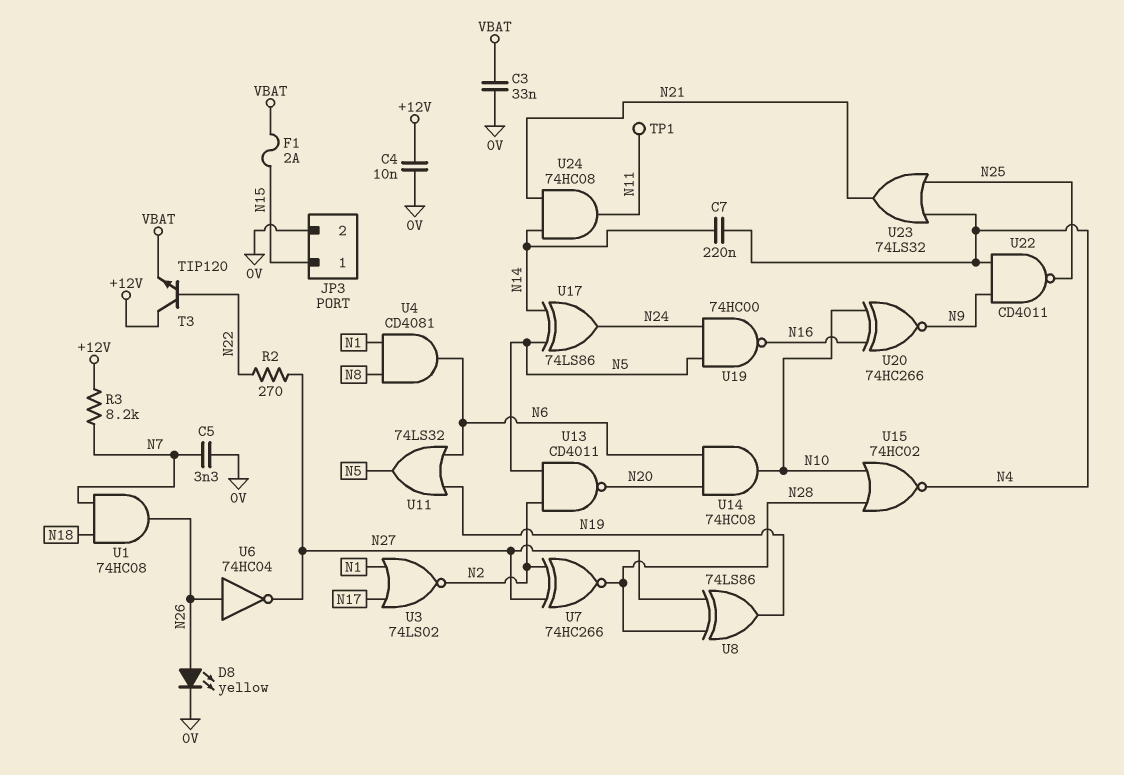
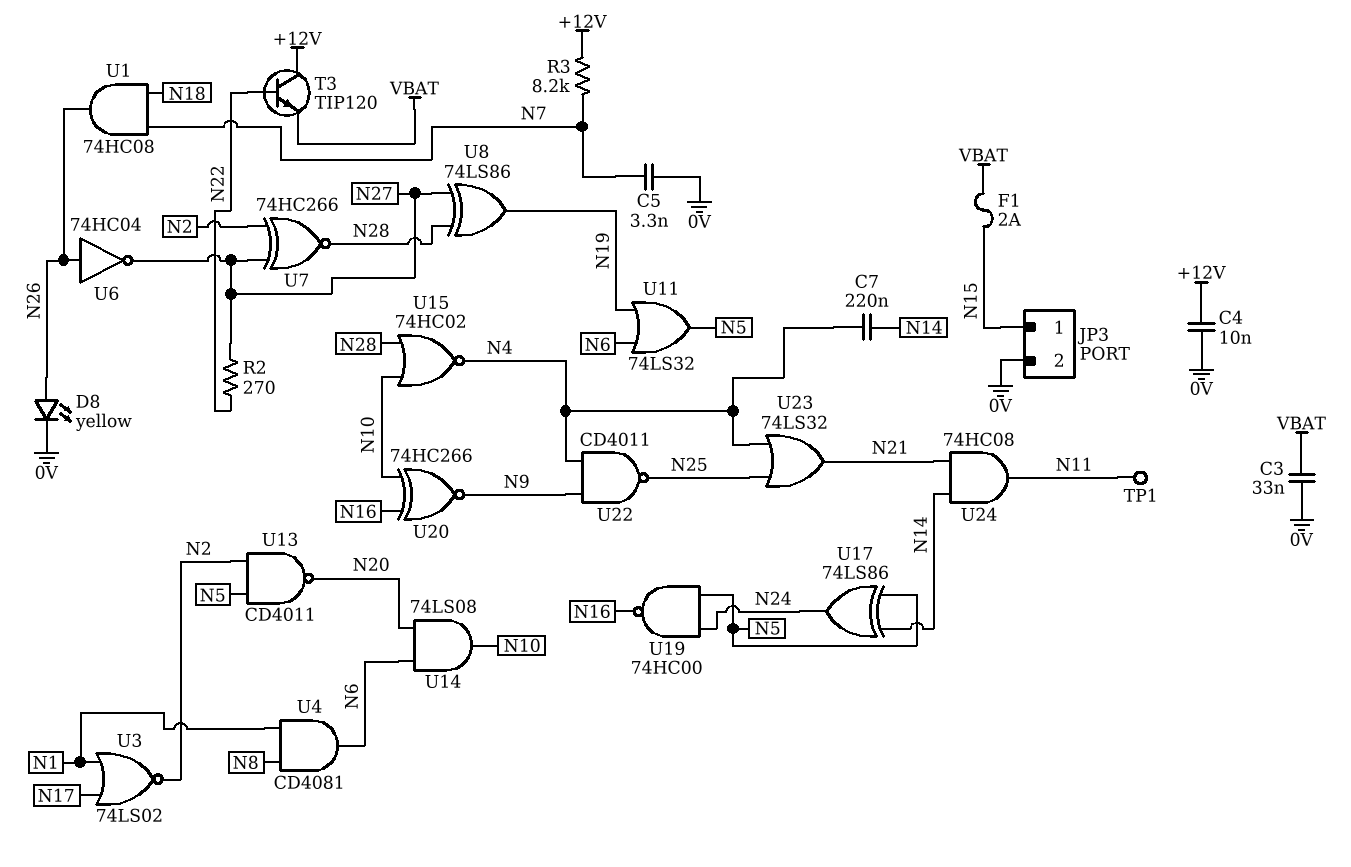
U14: AND 74HC08 (in N6, in N20, out N10) -> AND 74LS08 (in N6, in N20, out N10)

